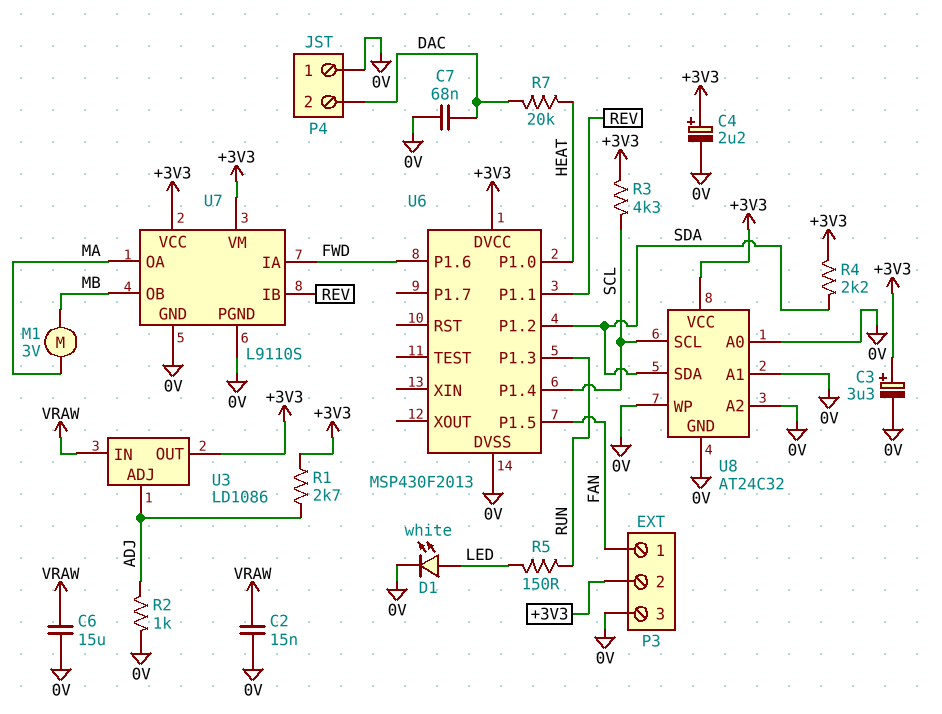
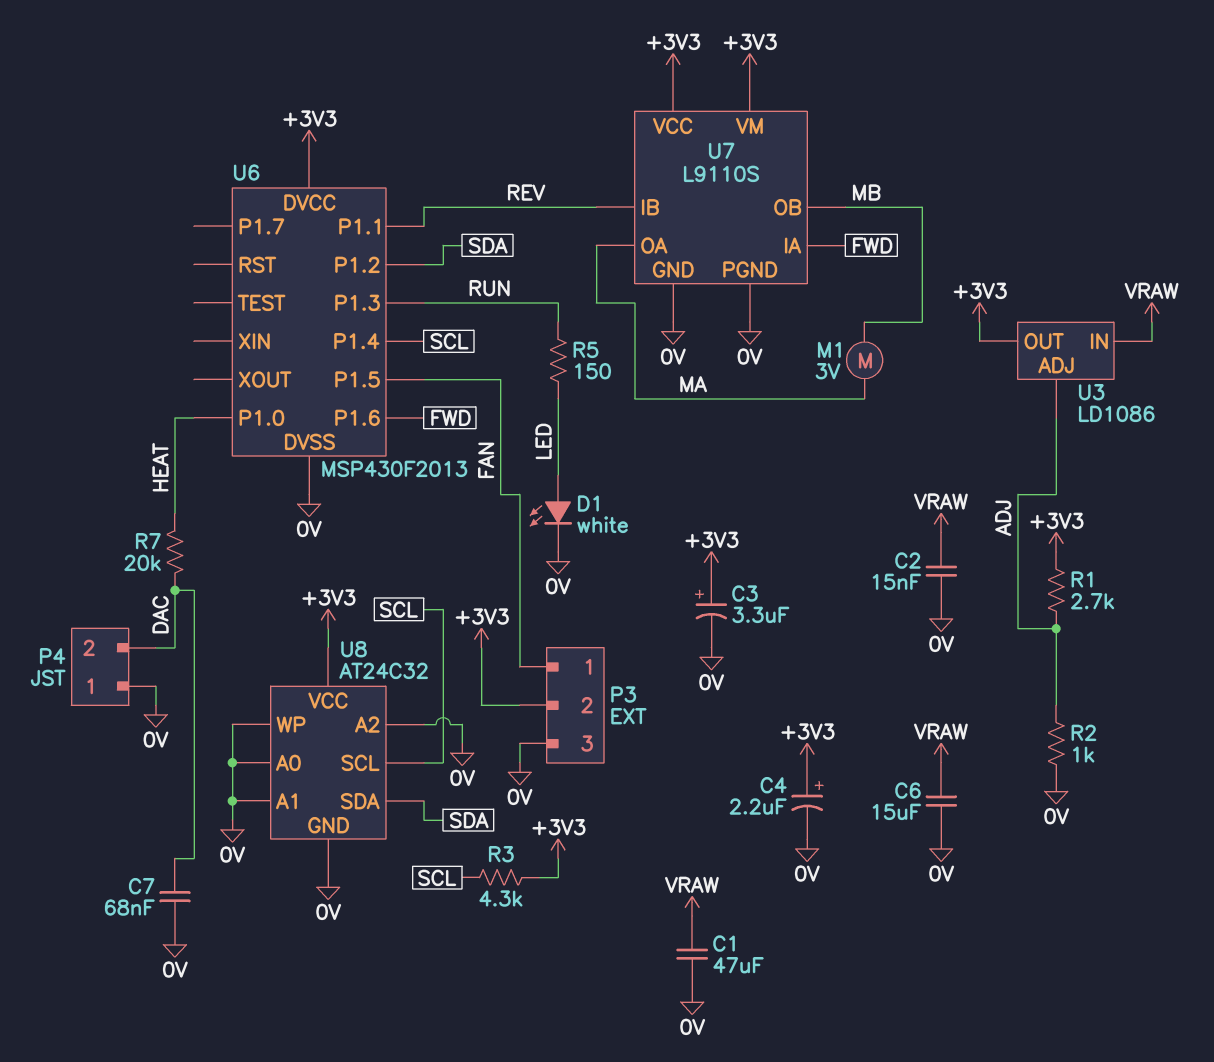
C1: none -> 47uF (0V, VRAW)
R4: 2.2k (+3V3, SDA) -> none

